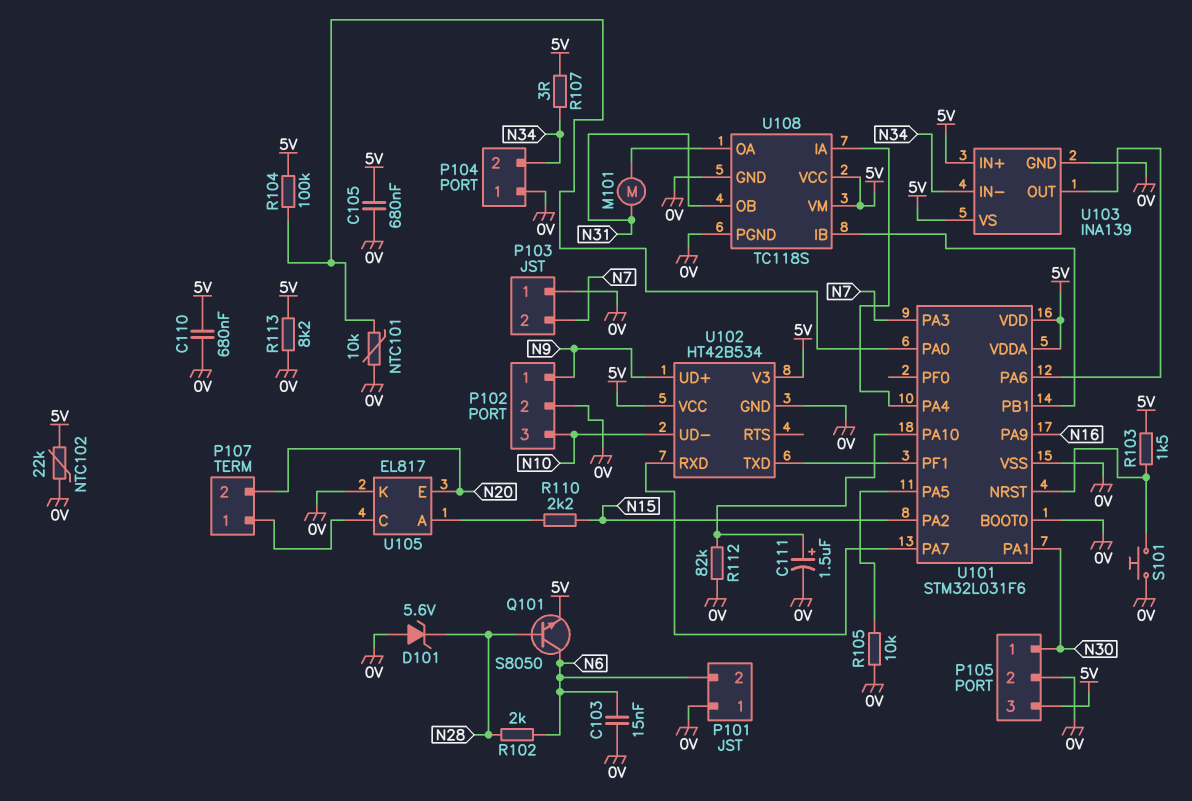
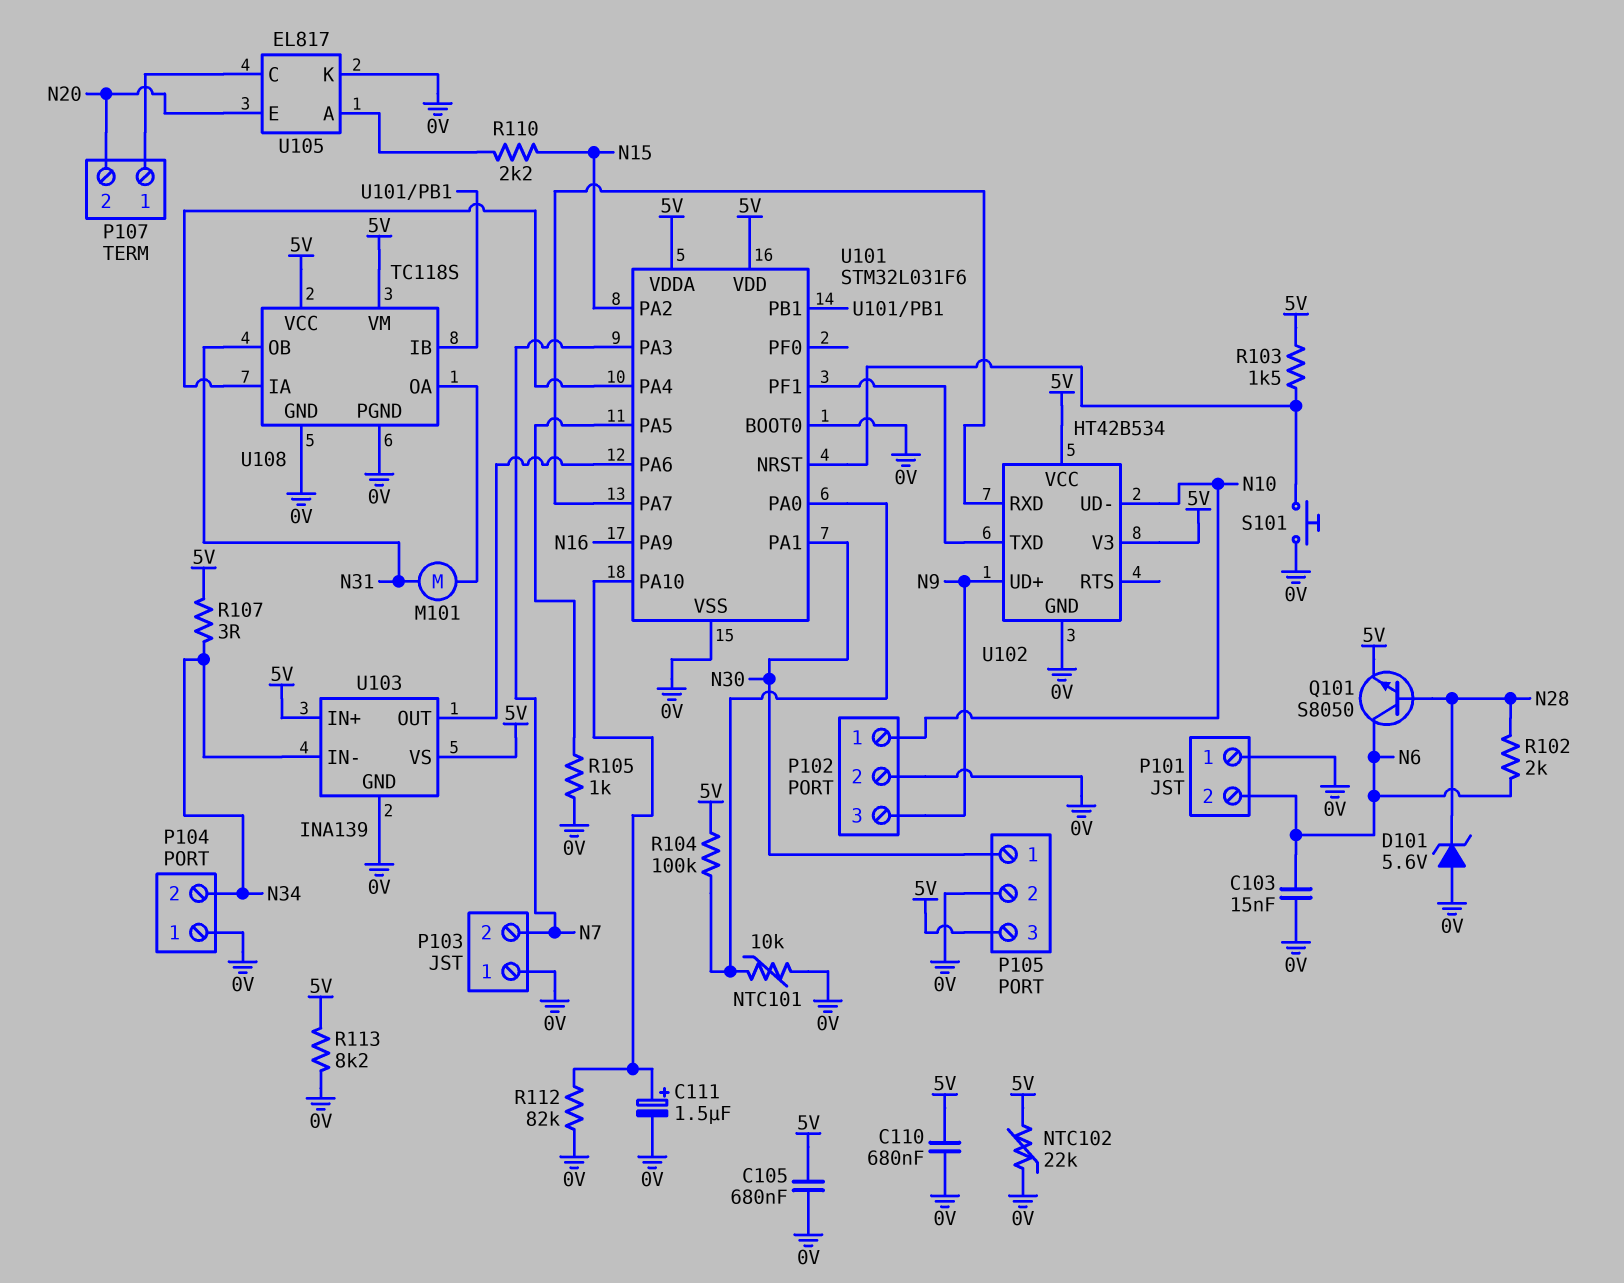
P102 pin 1: N9 -> N10
P102 pin 3: N10 -> N9
R105: 10k (0V, U101/PA5) -> 1k (0V, U101/PA5)

